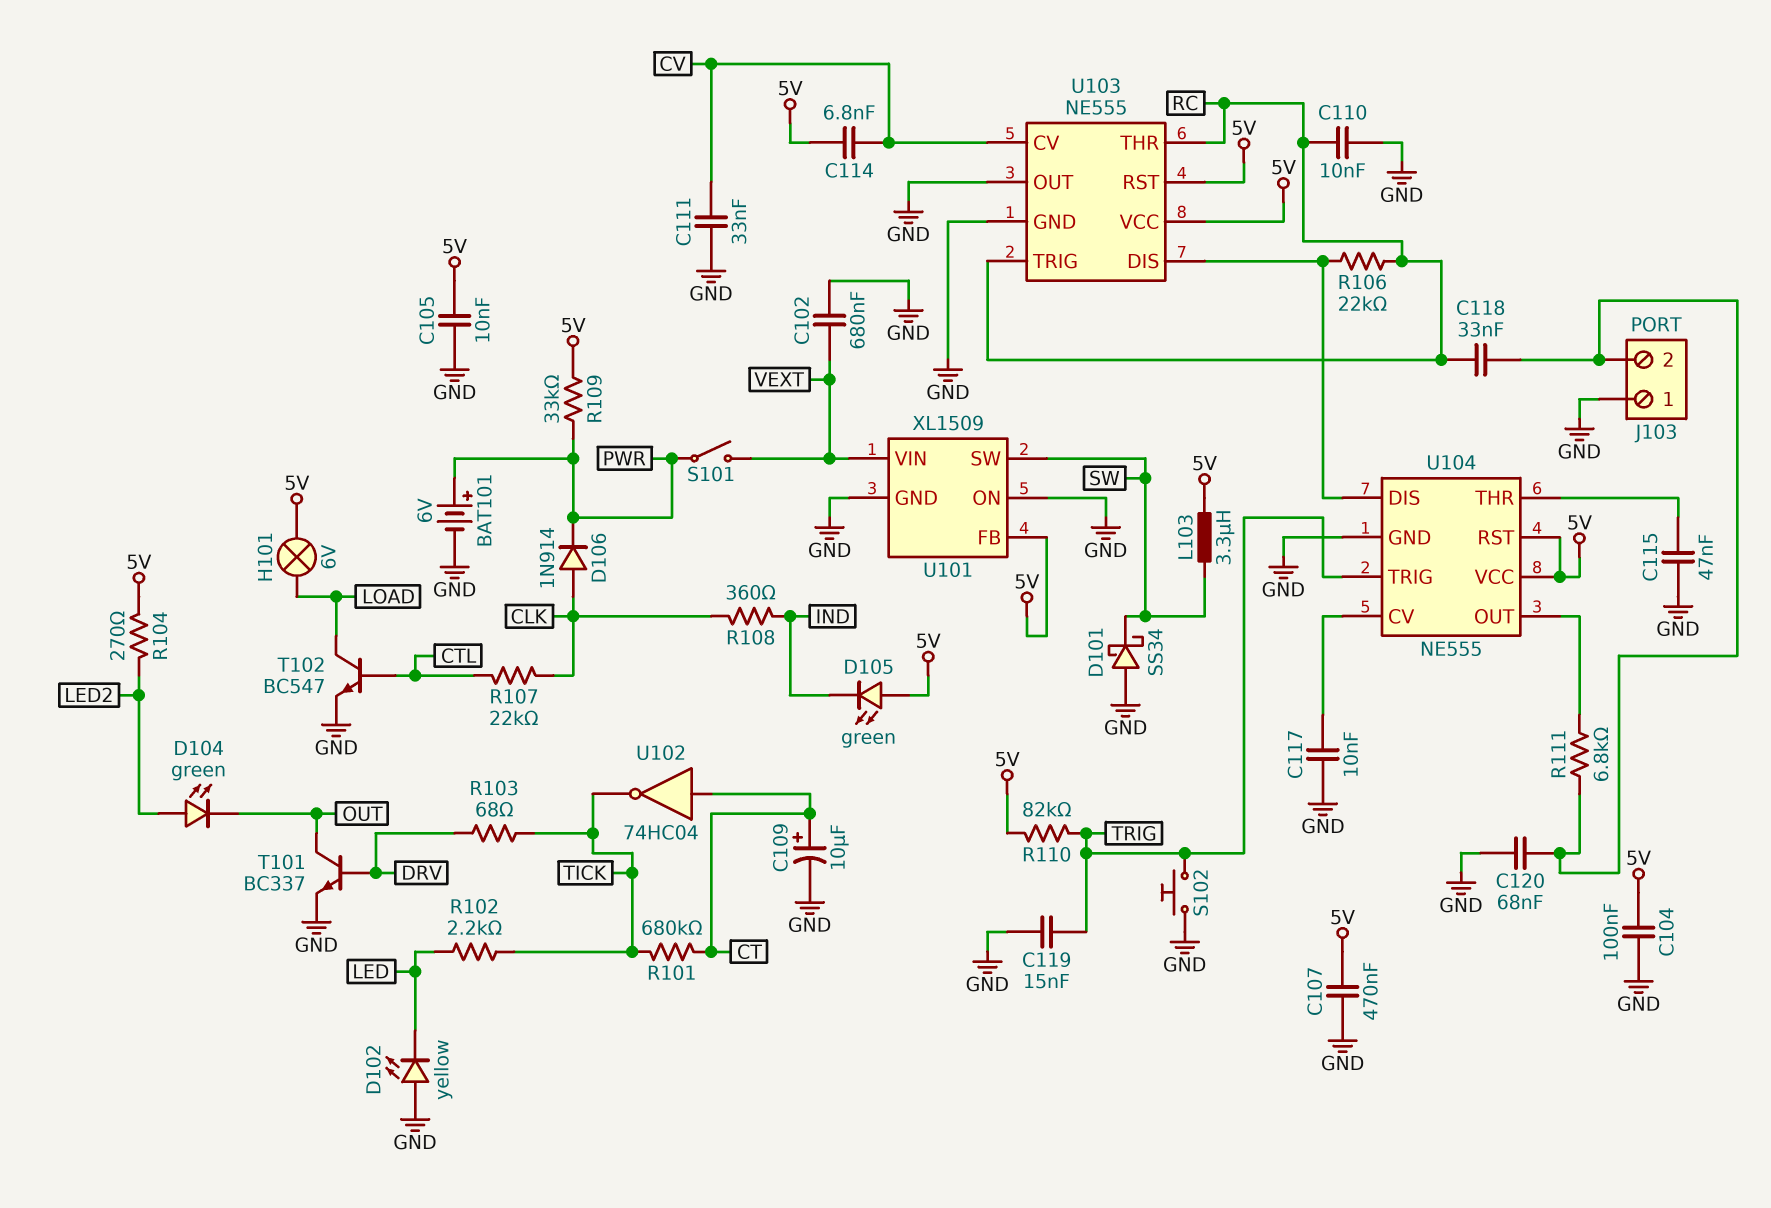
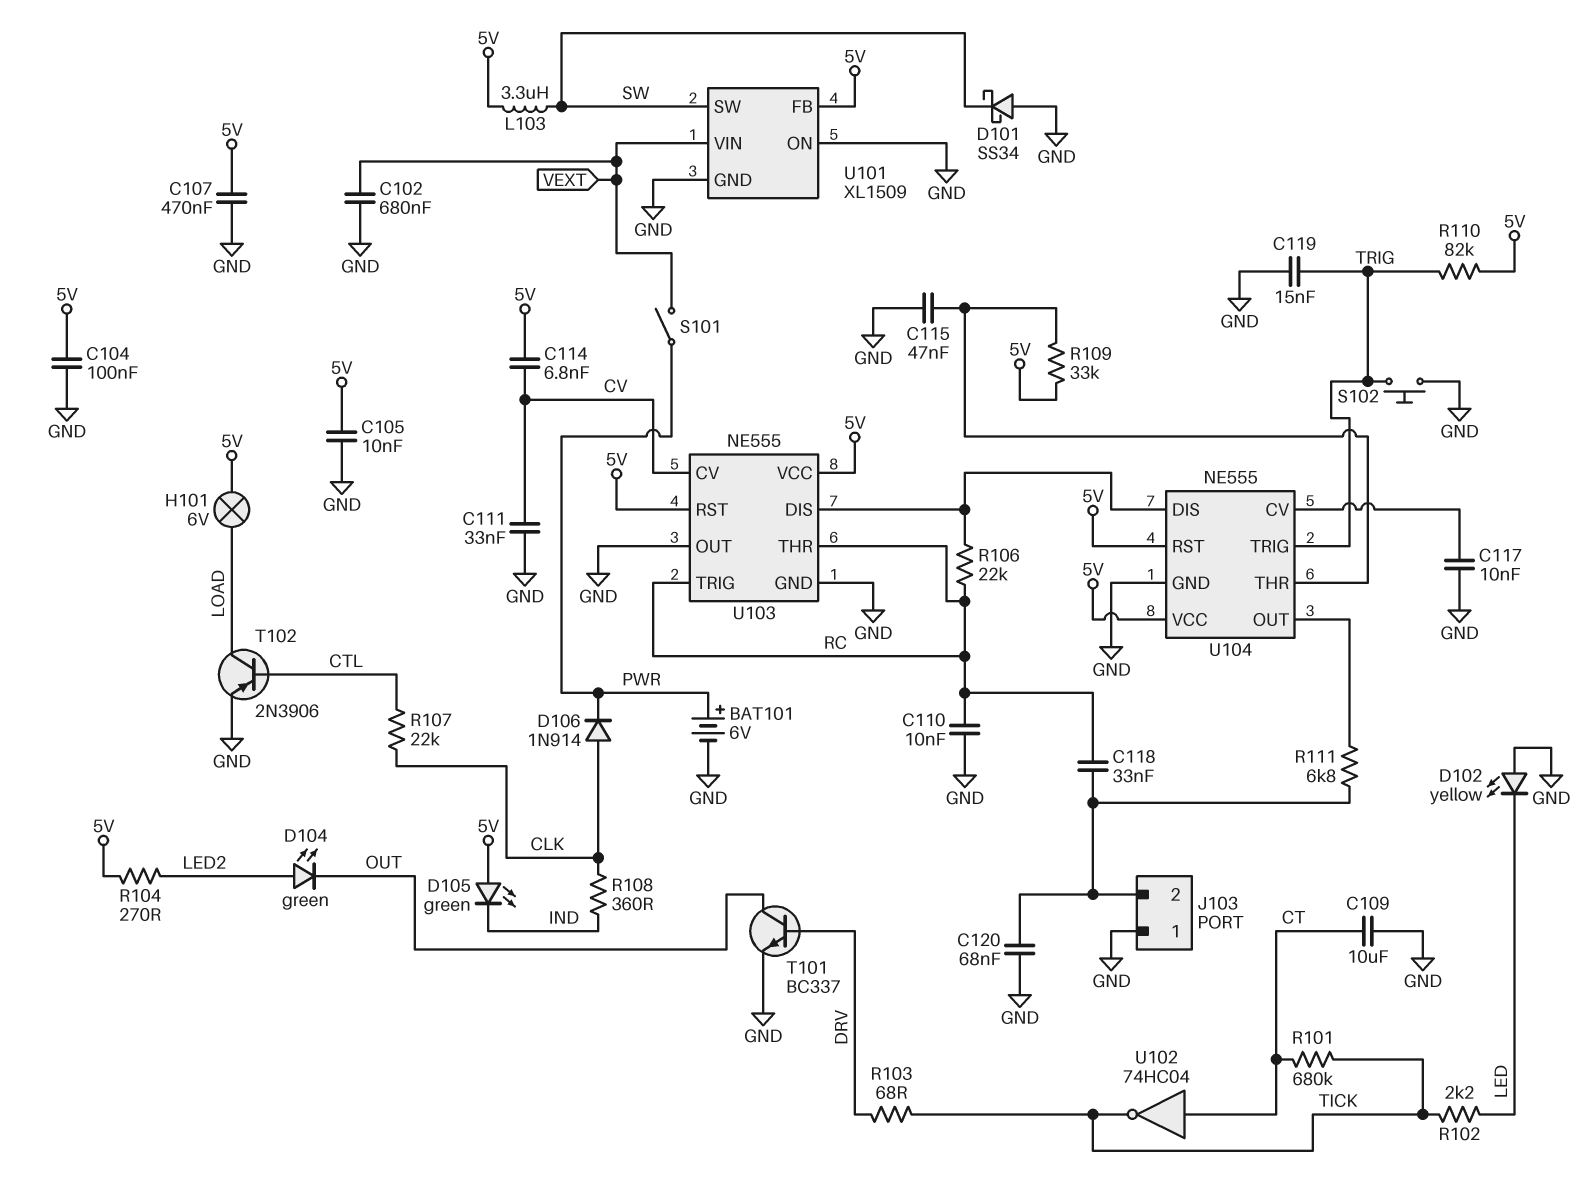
C109: 10uF (plus CT, minus GND) -> 10uF (CT, GND)
R109: 33k (5V, PWR) -> 33k (5V, U104/THR)
T102: NPN BC547 (B CTL, C LOAD, E GND) -> PNP 2N3906 (B CTL, C LOAD, E GND)

